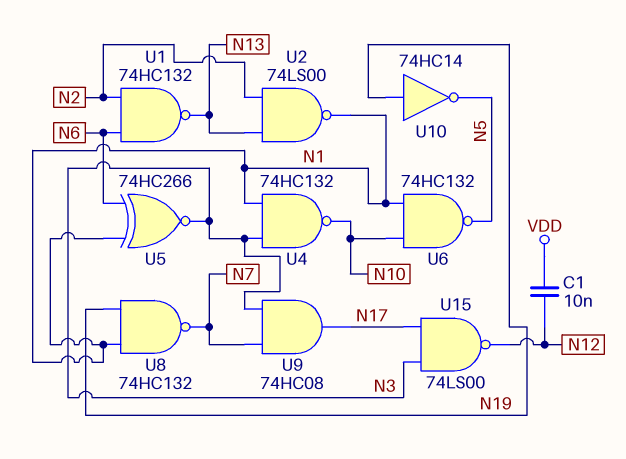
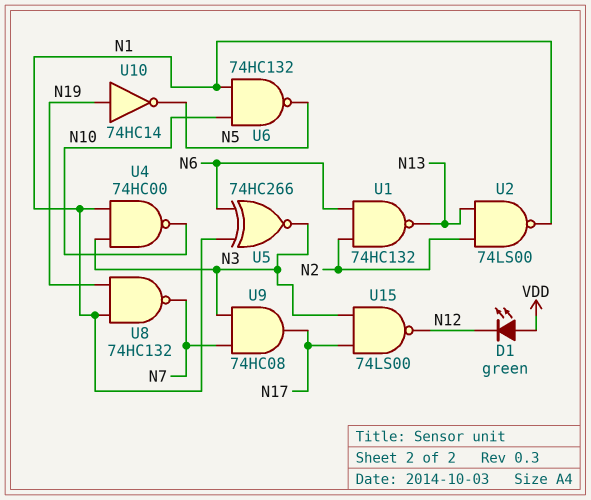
C1: 10nF (N12, VDD) -> none
D1: none -> LED green (A VDD, K N12)
U4: NAND 74HC132 (in N1, in N3, out N10) -> NAND 74HC00 (in N1, in N3, out N10)

